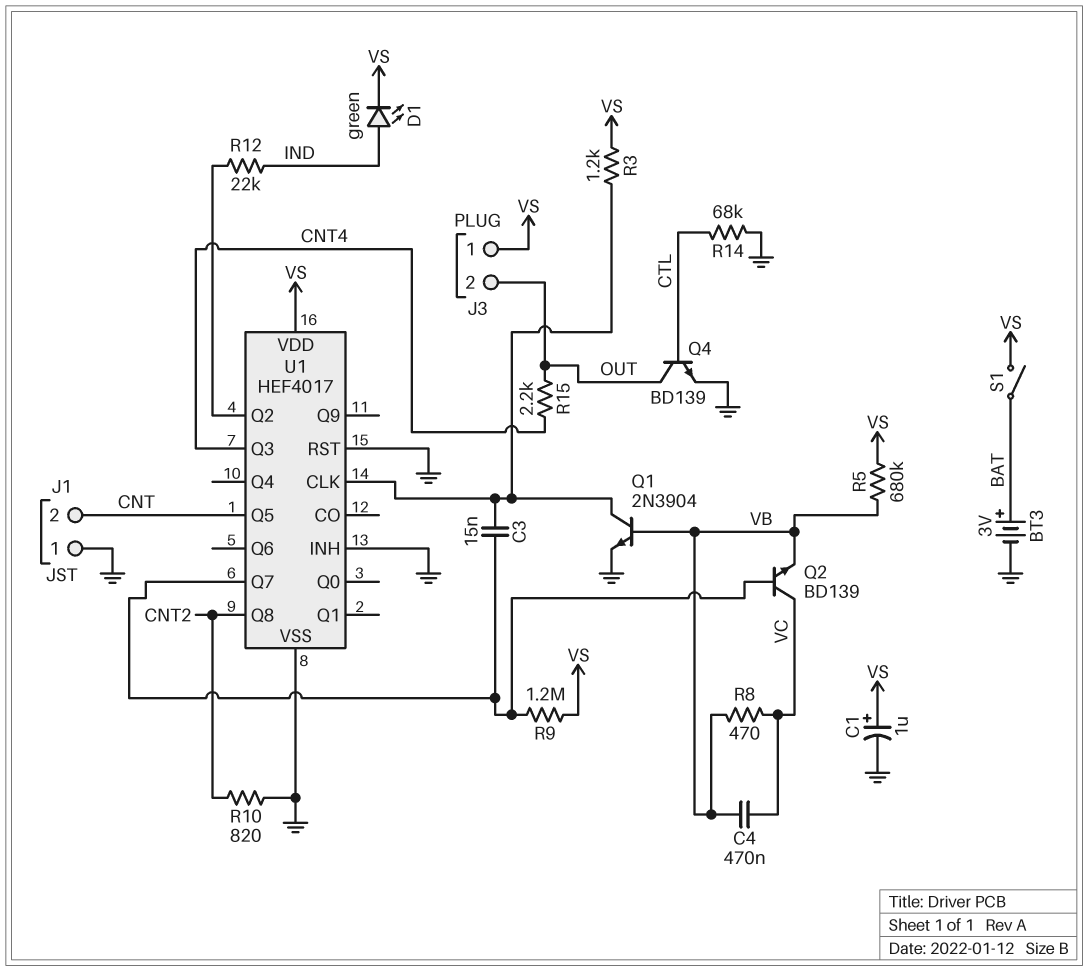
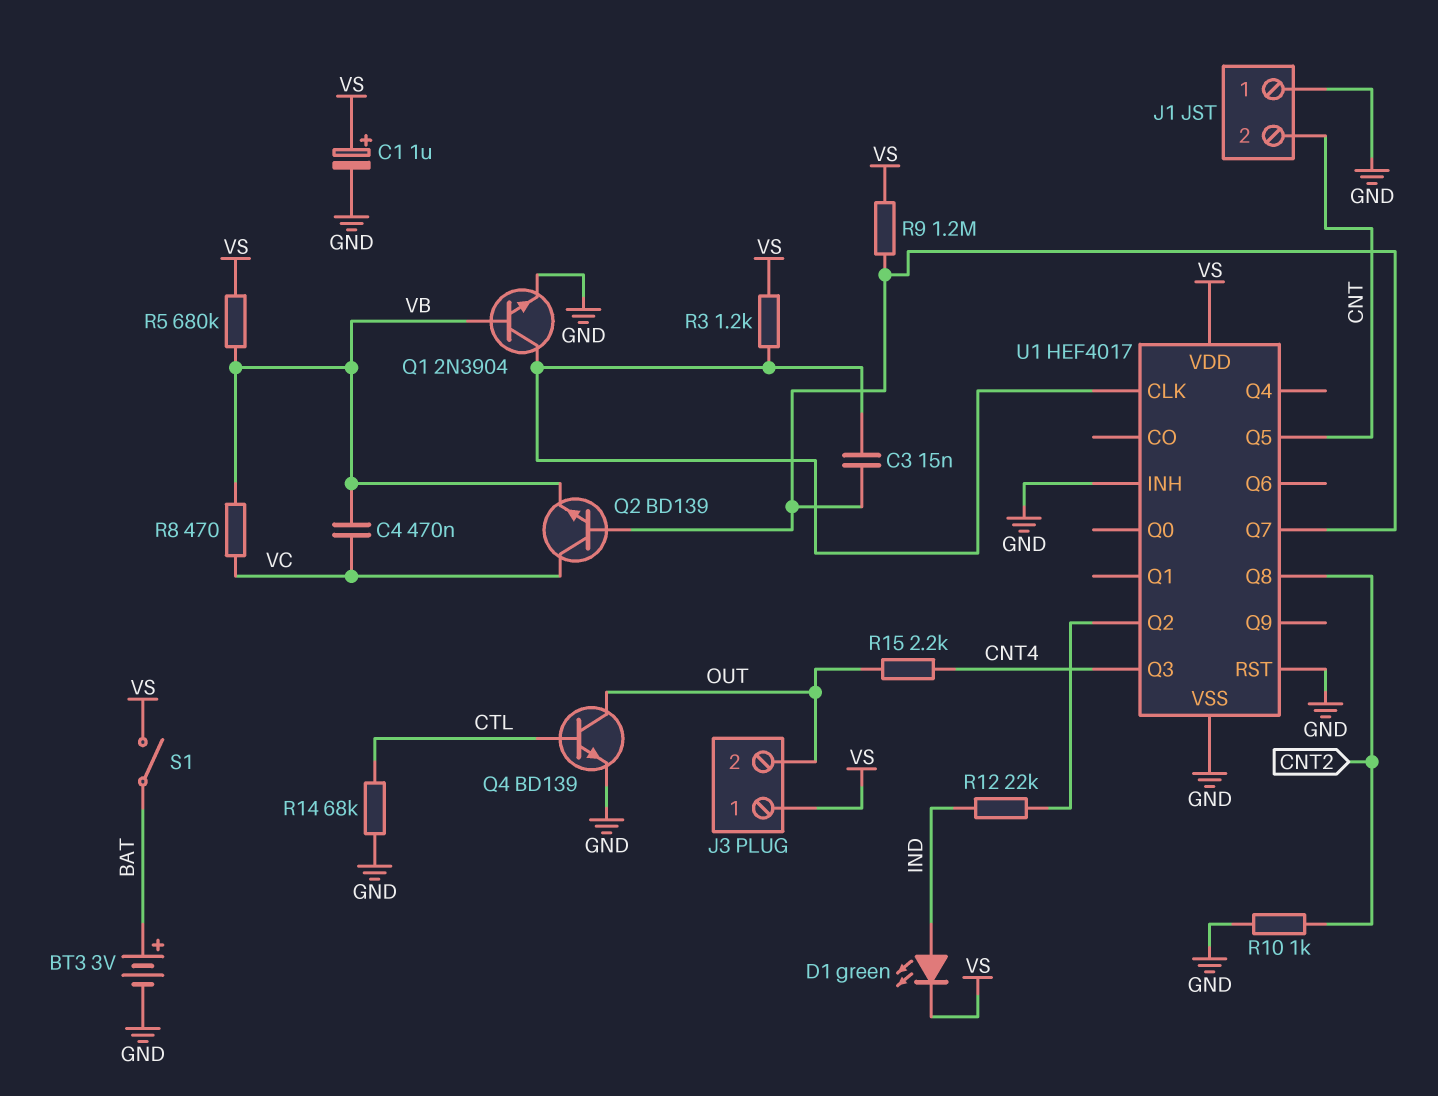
R10: 820 (CNT2, GND) -> 1k (CNT2, GND)

